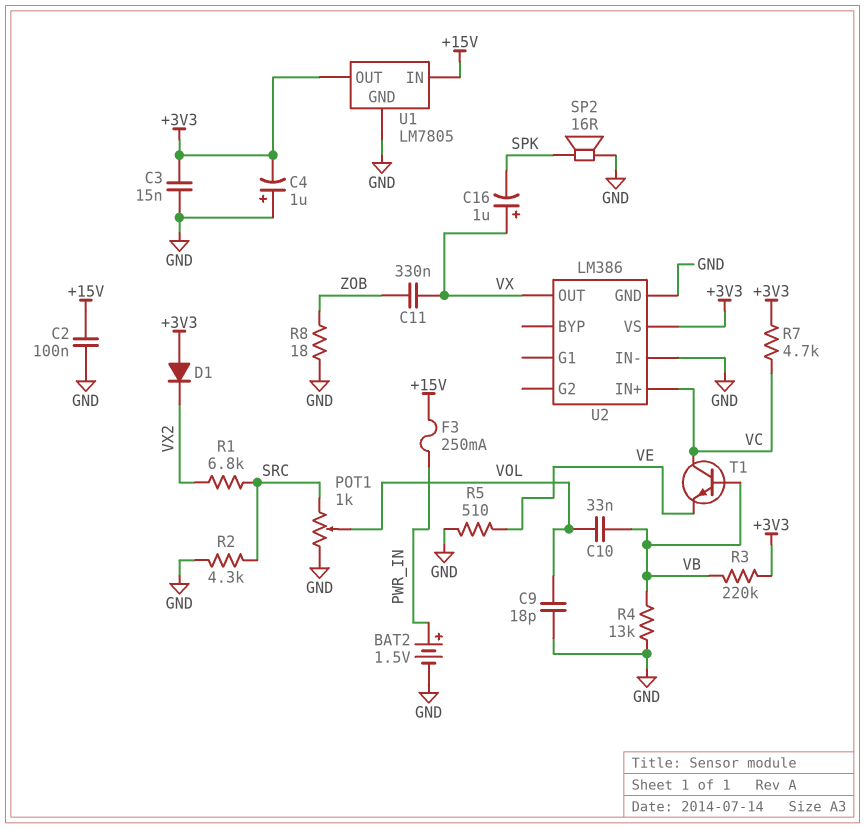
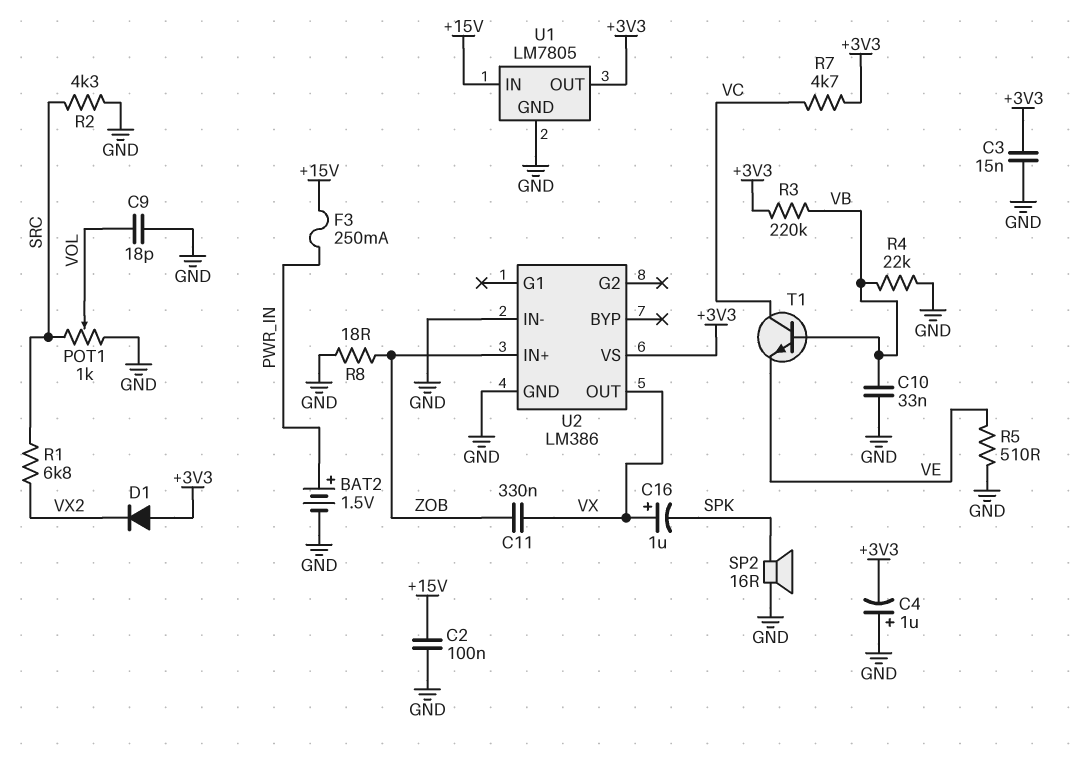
C10: 33nF (VB, VOL) -> 33nF (GND, VB)
R4: 13k (GND, VB) -> 22k (GND, VB)
U2 pin IN+: VC -> ZOB

